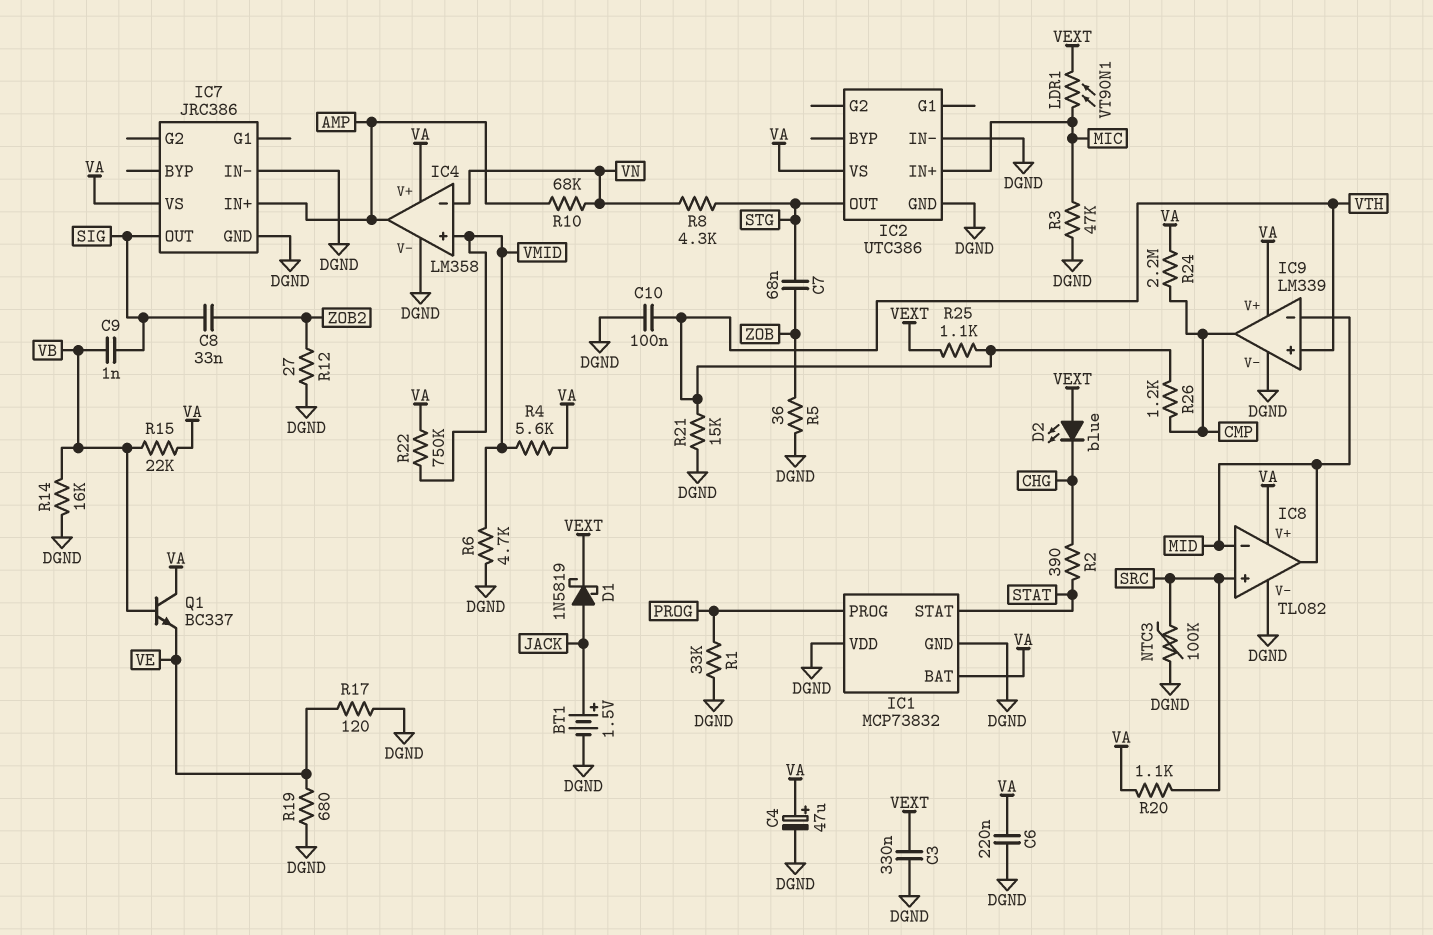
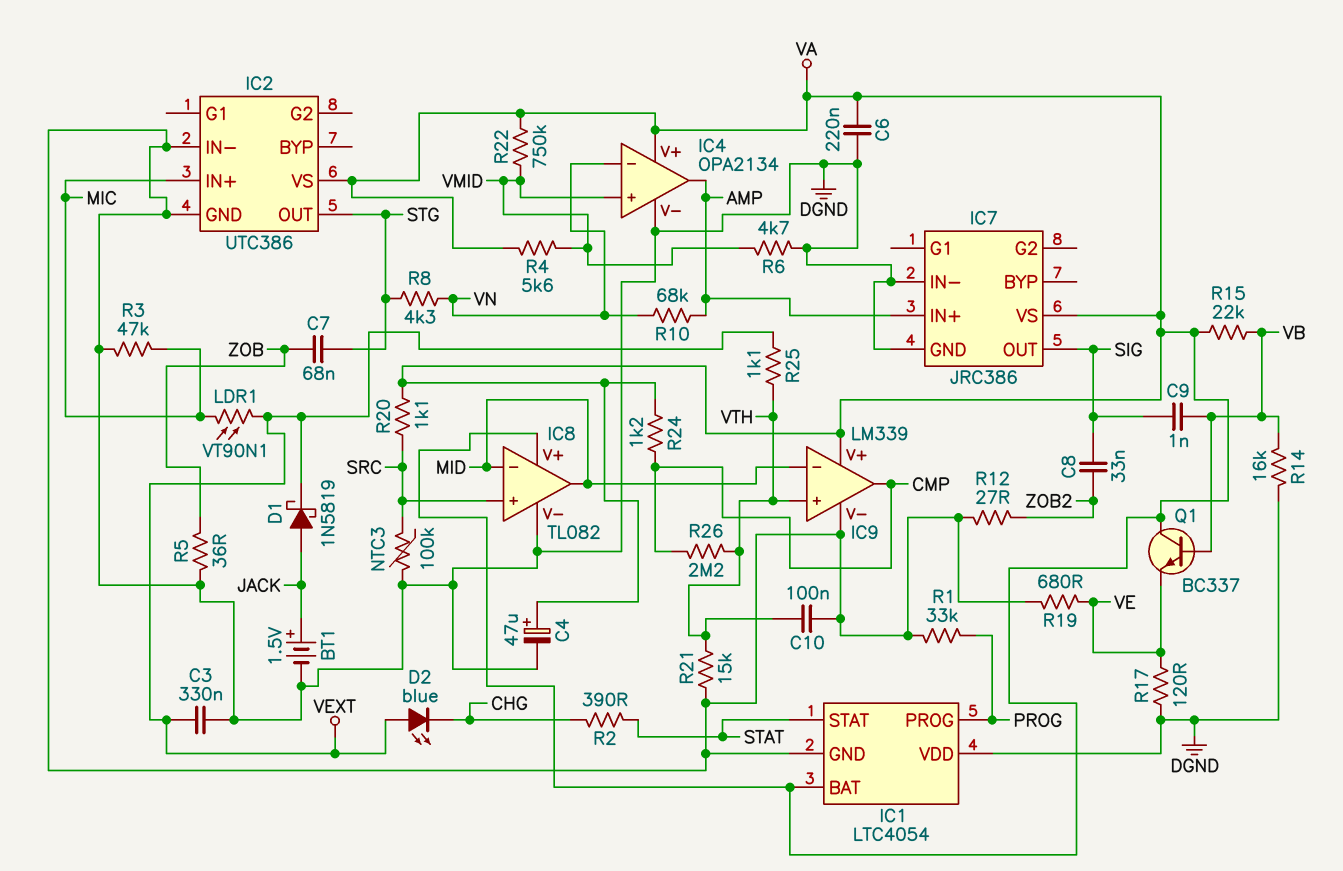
IC1: MCP73832 -> LTC4054
IC4: LM358 -> OPA2134
R24: 2.2M (CMP, VA) -> 1.2k (CMP, VA)
R26: 1.2k (CMP, VTH) -> 2.2M (CMP, VTH)

